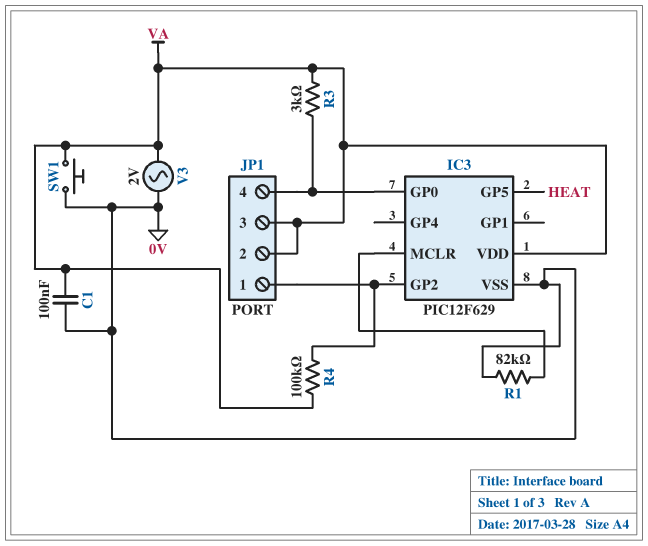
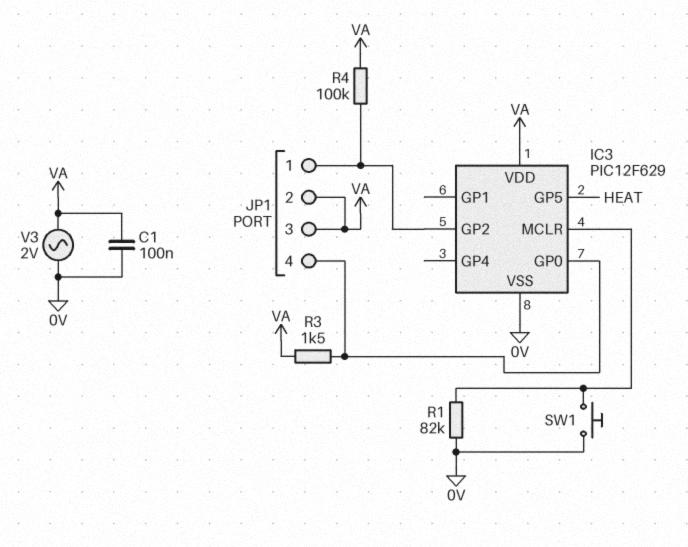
R3: 3k (IC3/GP0, VA) -> 1.5k (IC3/GP0, VA)
SW1: button (0V, VA) -> button (0V, IC3/MCLR)

